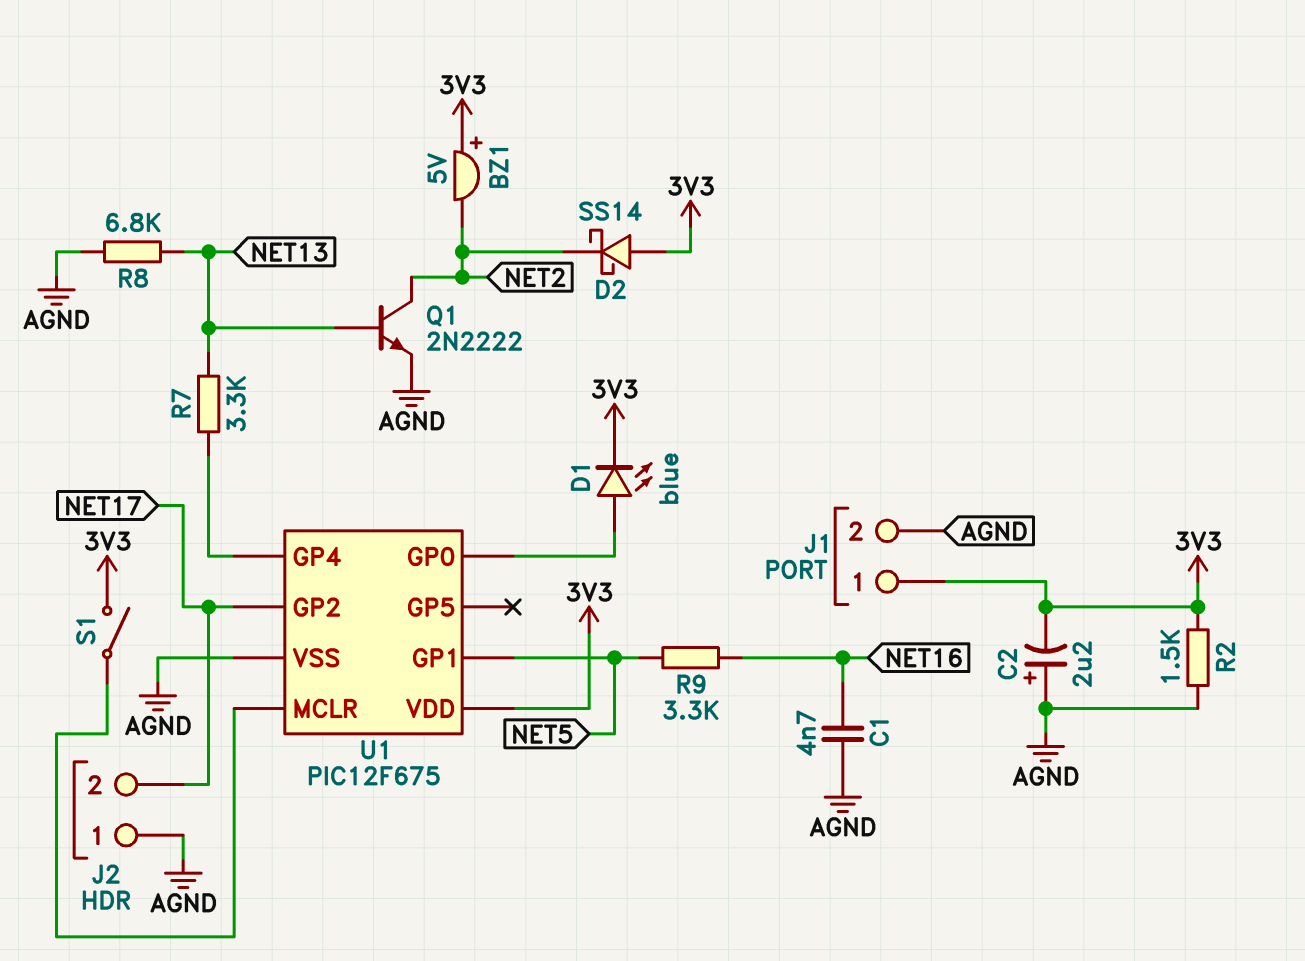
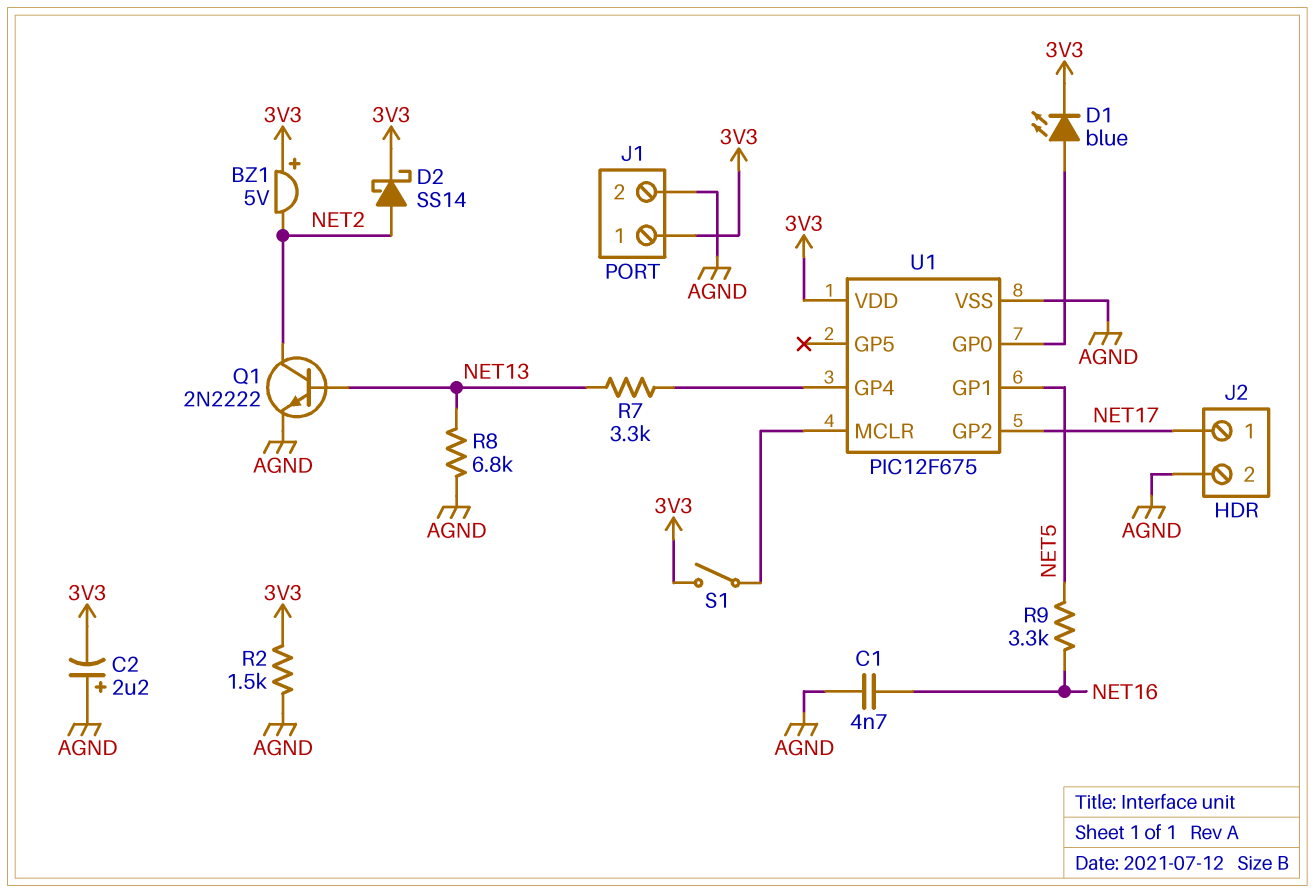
D2: schottky SS14 (A 3V3, K NET2) -> schottky SS14 (A NET2, K 3V3)
J2 pin 1: AGND -> NET17
J2 pin 2: NET17 -> AGND

